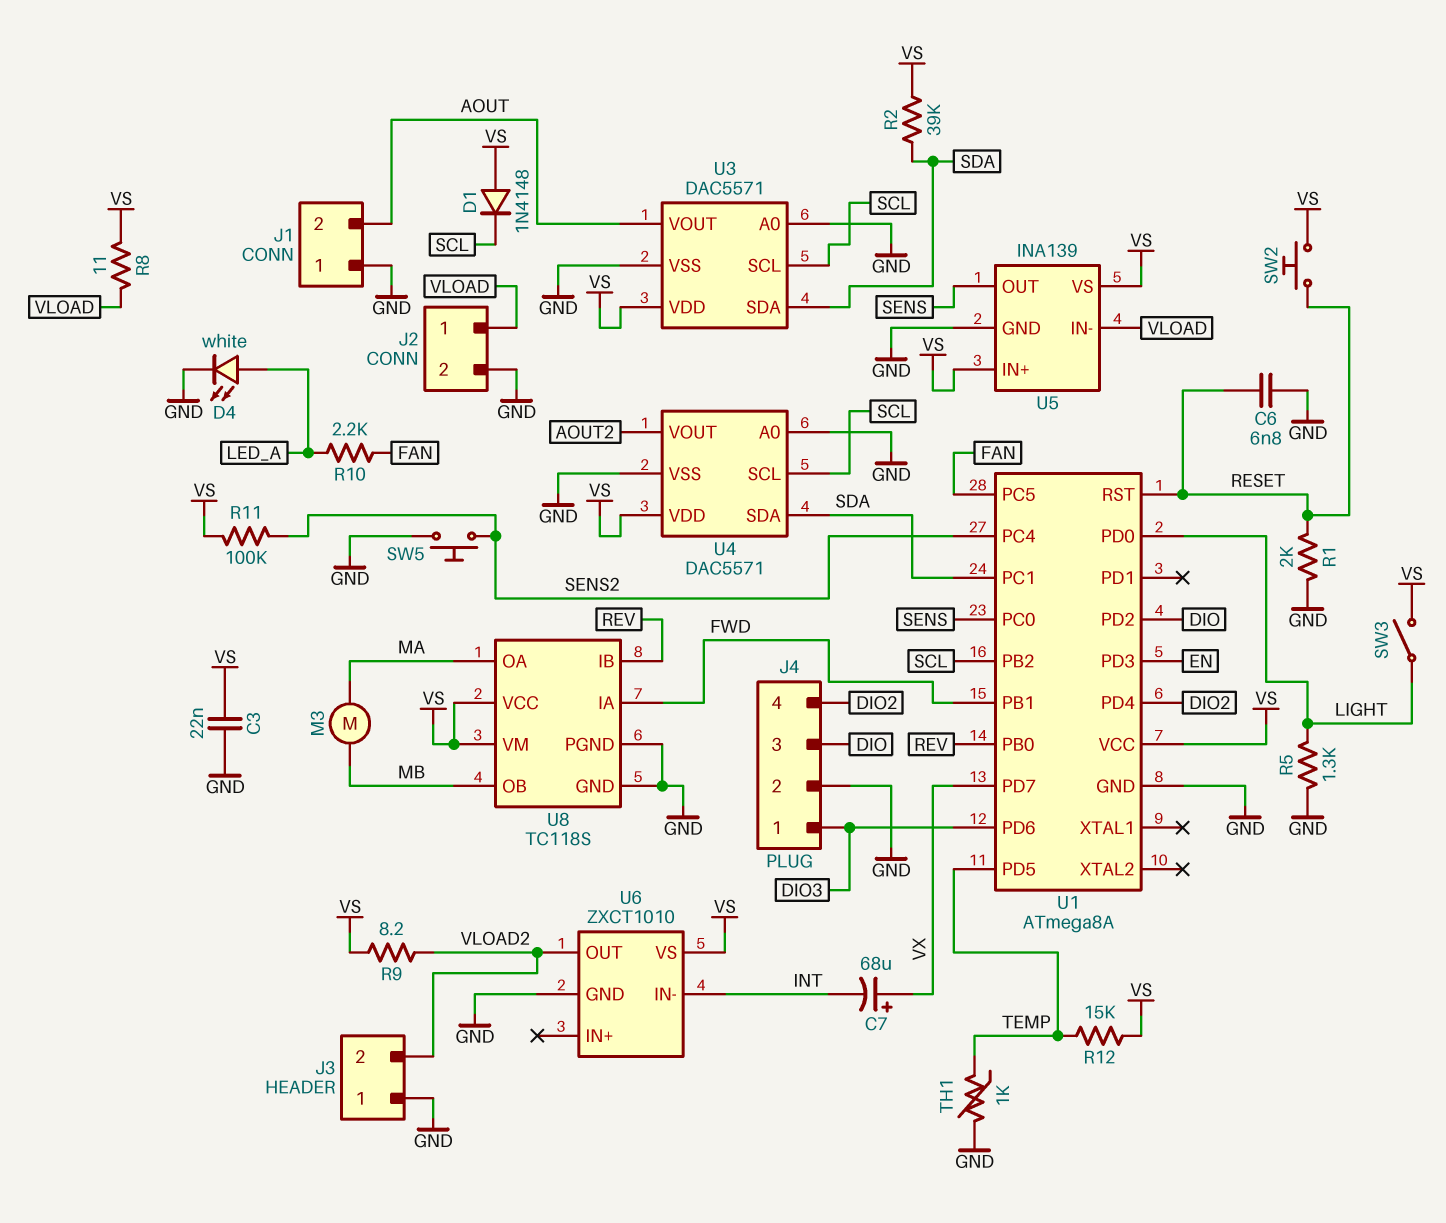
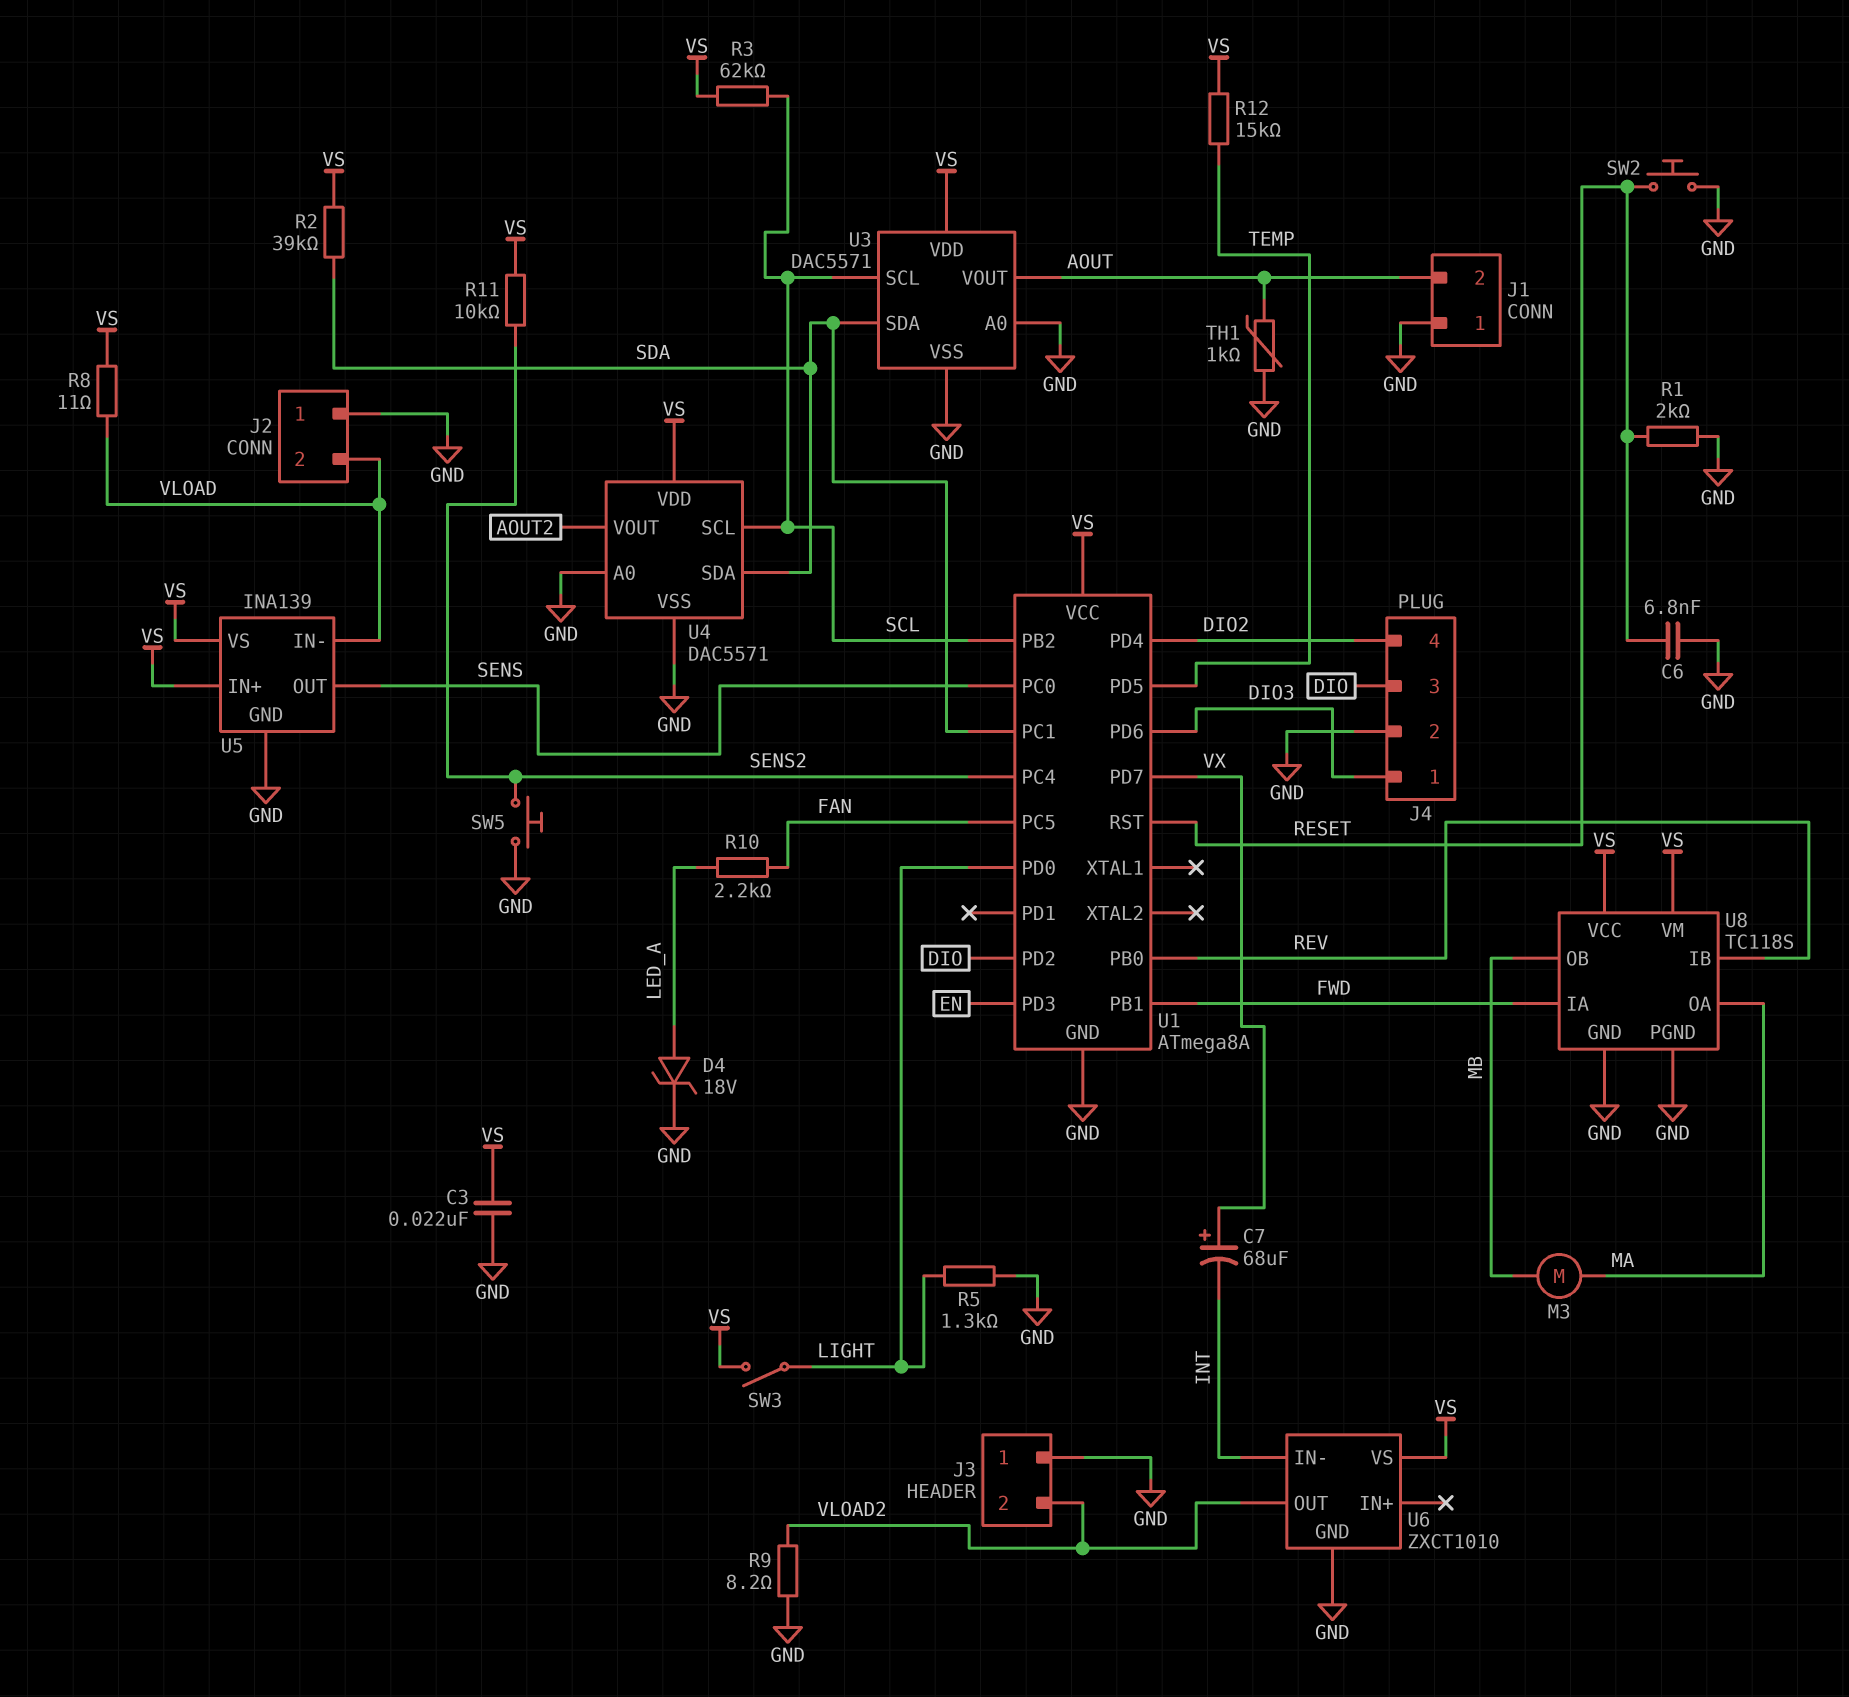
D1: diode 1N4148 (A VS, K SCL) -> none
D4: LED white (A LED_A, K GND) -> zener 18V (A LED_A, K GND)
J2 pin 1: VLOAD -> GND
J2 pin 2: GND -> VLOAD
R3: none -> 62k (SCL, VS)
R9: 8.2 (VLOAD2, VS) -> 8.2 (GND, VLOAD2)
R11: 100k (SENS2, VS) -> 10k (SENS2, VS)
SW2: button (RESET, VS) -> button (GND, RESET)
TH1: 1k (GND, TEMP) -> 1k (AOUT, GND)

